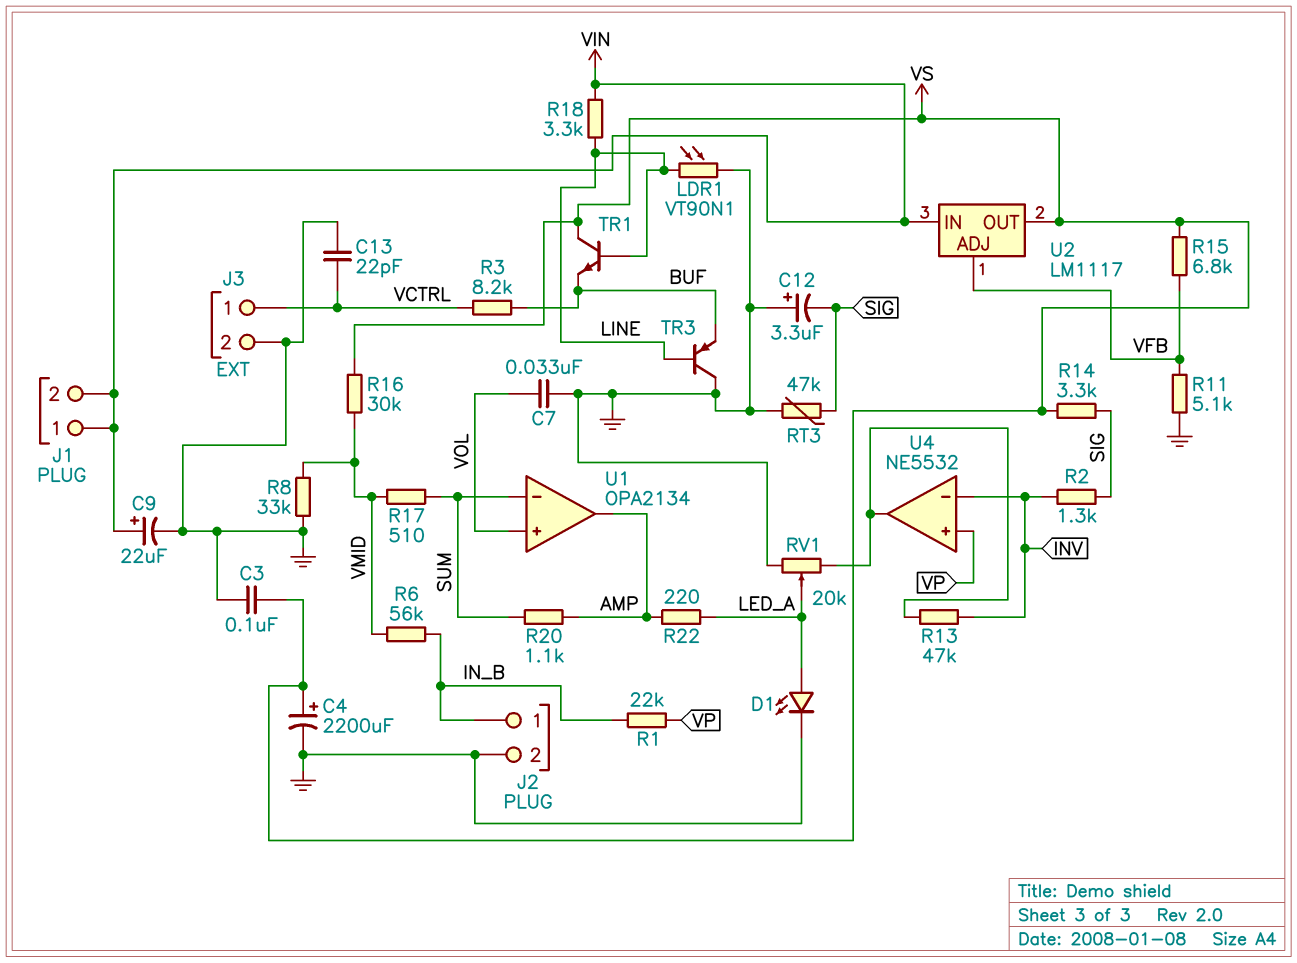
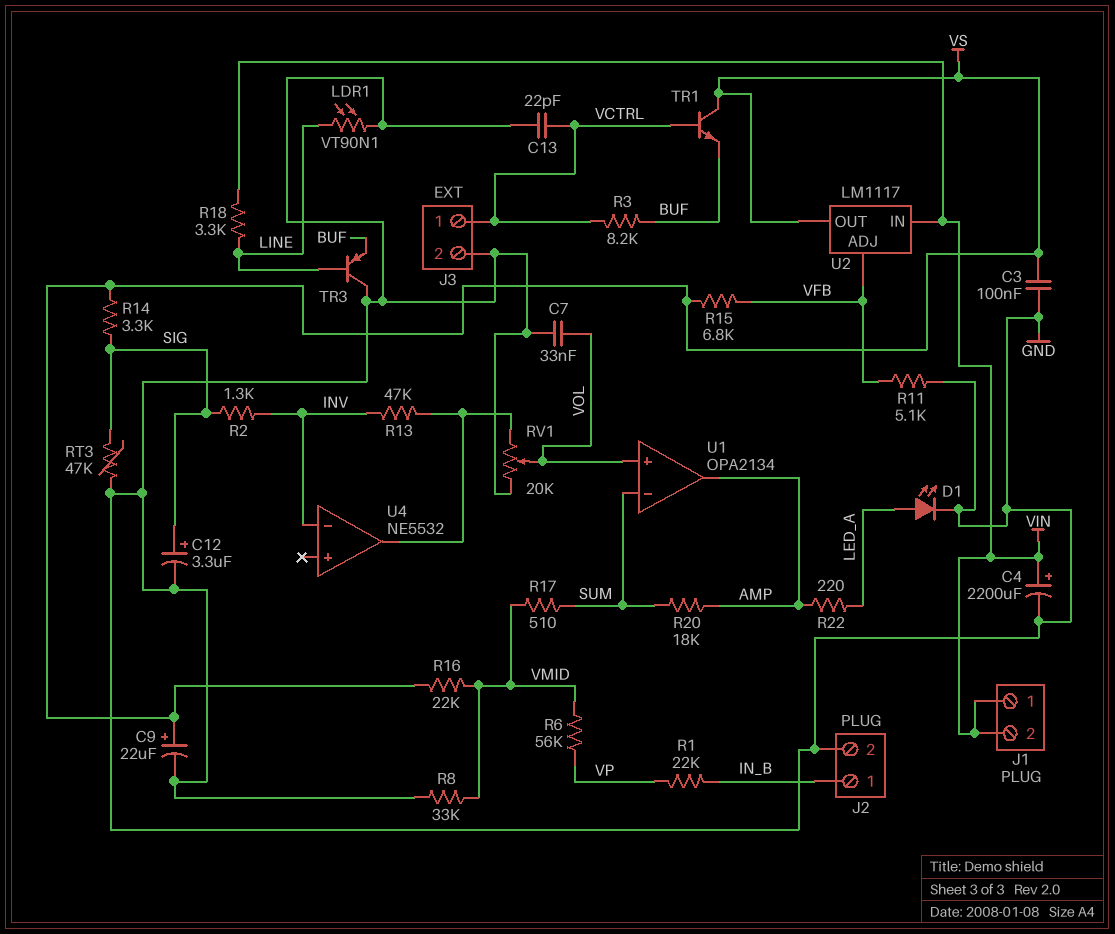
C4: 2200uF (plus VS, minus GND) -> 2200uF (plus VIN, minus GND)
C9: 22uF (plus VIN, minus GND) -> 22uF (plus VS, minus GND)
C12: 3.3uF (plus GND, minus SIG) -> 3.3uF (plus SIG, minus GND)
R6: 56k (IN_B, VMID) -> 56k (VMID, VP)
R16: 30k (VMID, VS) -> 22k (VMID, VS)
R20: 1.1k (AMP, SUM) -> 18k (AMP, SUM)
RV1: 20k (GND, U4/out, wiper LED_A) -> 20k (GND, U4/out, wiper VOL)
TR1: NPN (B LINE, C VS, E BUF) -> NPN (B VCTRL, C VS, E BUF)
U4 pin in+: VP -> none

